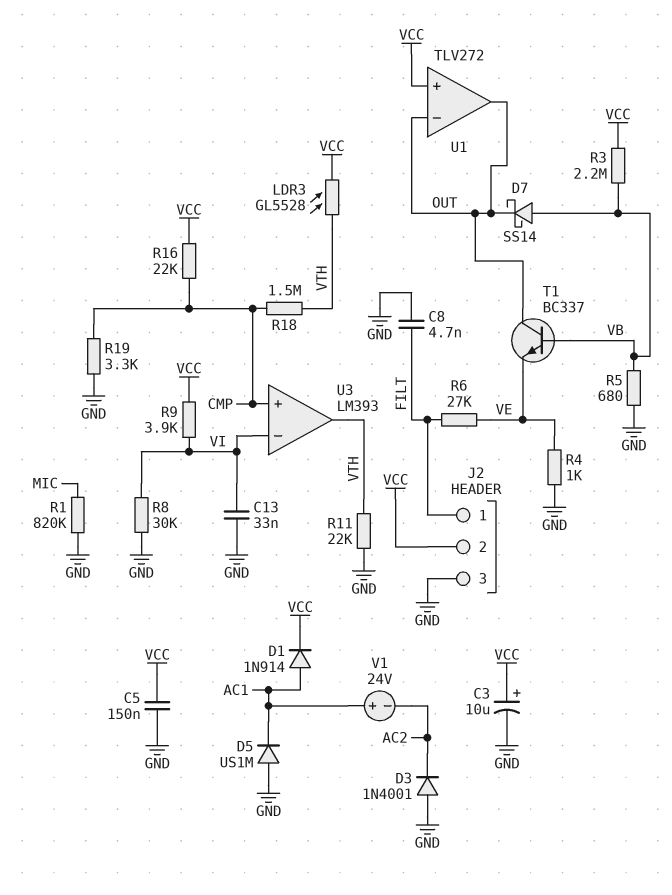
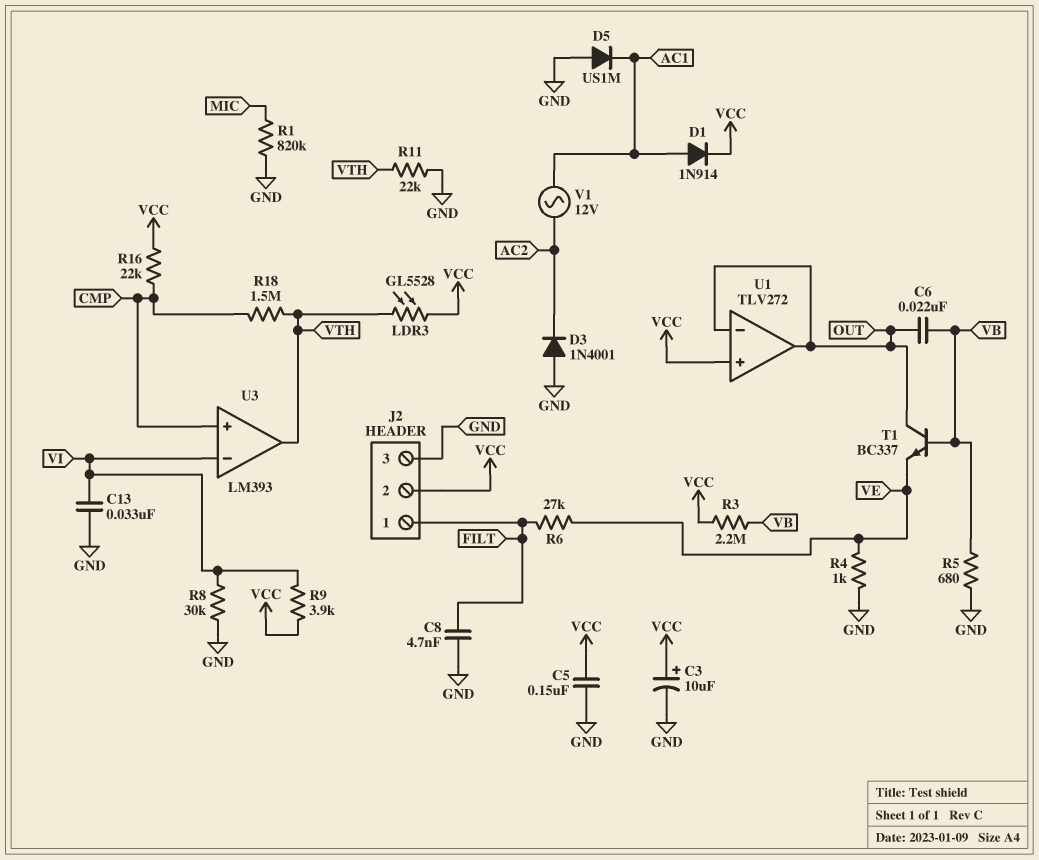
C6: none -> 22nF (OUT, VB)
D7: schottky SS14 (A VB, K OUT) -> none
R19: 3.3k (CMP, GND) -> none
V1: 24V (plus AC1, minus AC2) -> AC 12V (AC1, AC2)

